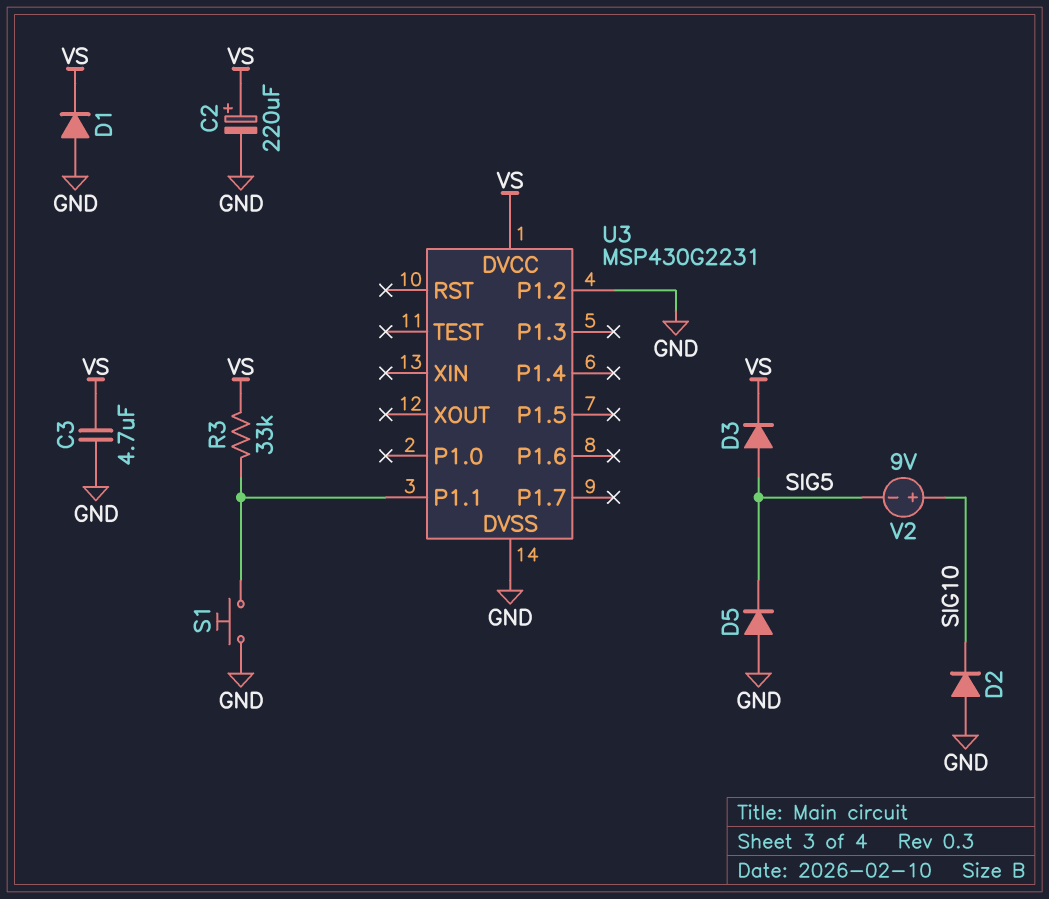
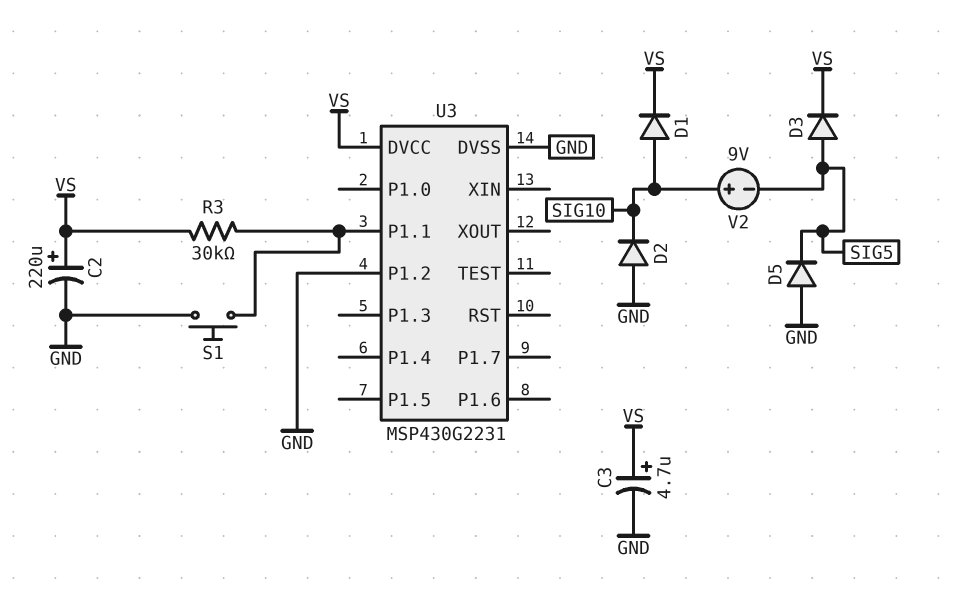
C3: 4.7uF (GND, VS) -> 4.7uF (plus VS, minus GND)
D1: diode (A GND, K VS) -> diode (A SIG10, K VS)
R3: 33k (U3/P1.1, VS) -> 30k (U3/P1.1, VS)

